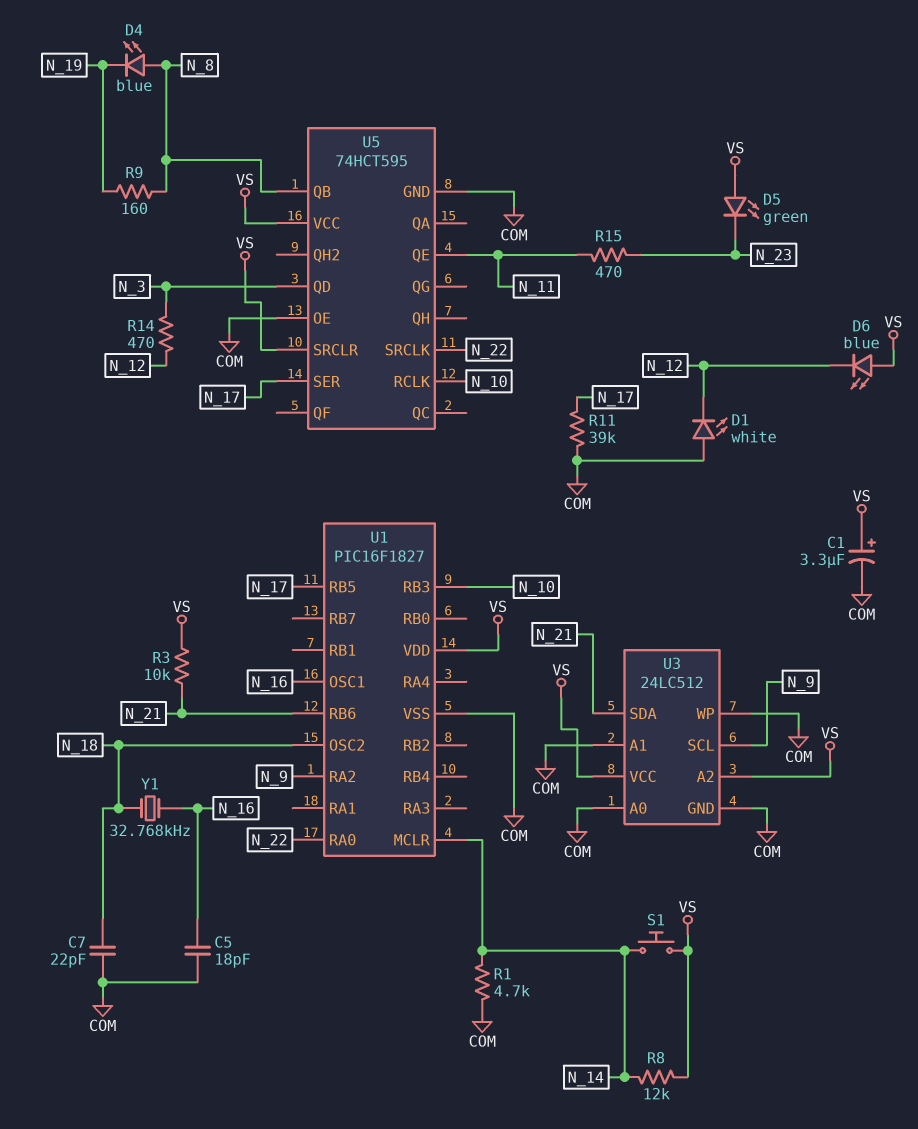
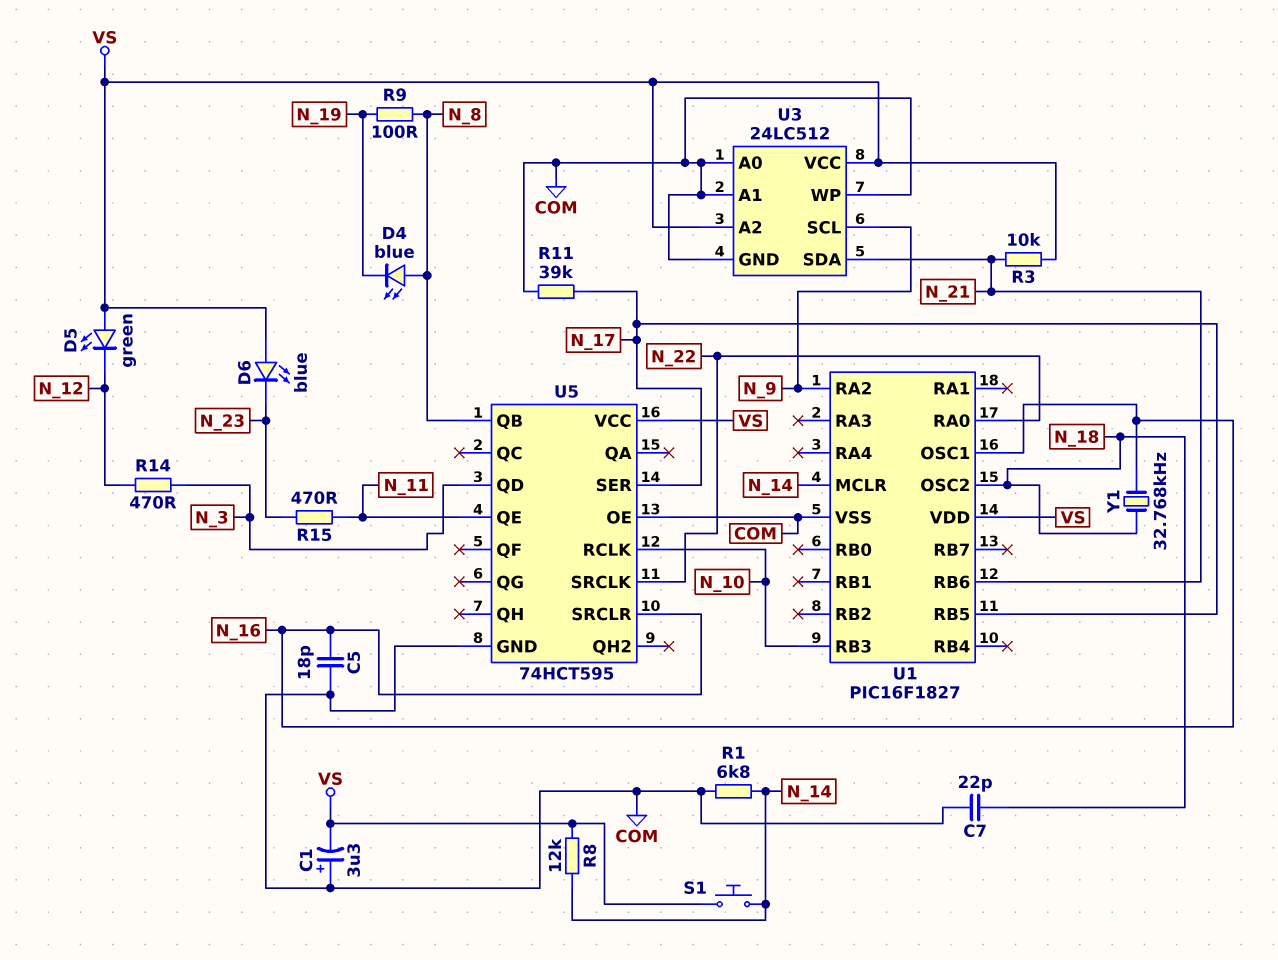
C1: 3.3uF (plus VS, minus COM) -> 3.3uF (plus COM, minus VS)
D1: LED white (A COM, K N_12) -> none
D5: LED green (A VS, K N_23) -> LED green (A VS, K N_12)
D6: LED blue (A VS, K N_12) -> LED blue (A VS, K N_23)
R1: 4.7k (COM, N_14) -> 6.8k (COM, N_14)
R9: 160 (N_8, N_19) -> 100 (N_8, N_19)
U5 pin SRCLR: VS -> N_16

